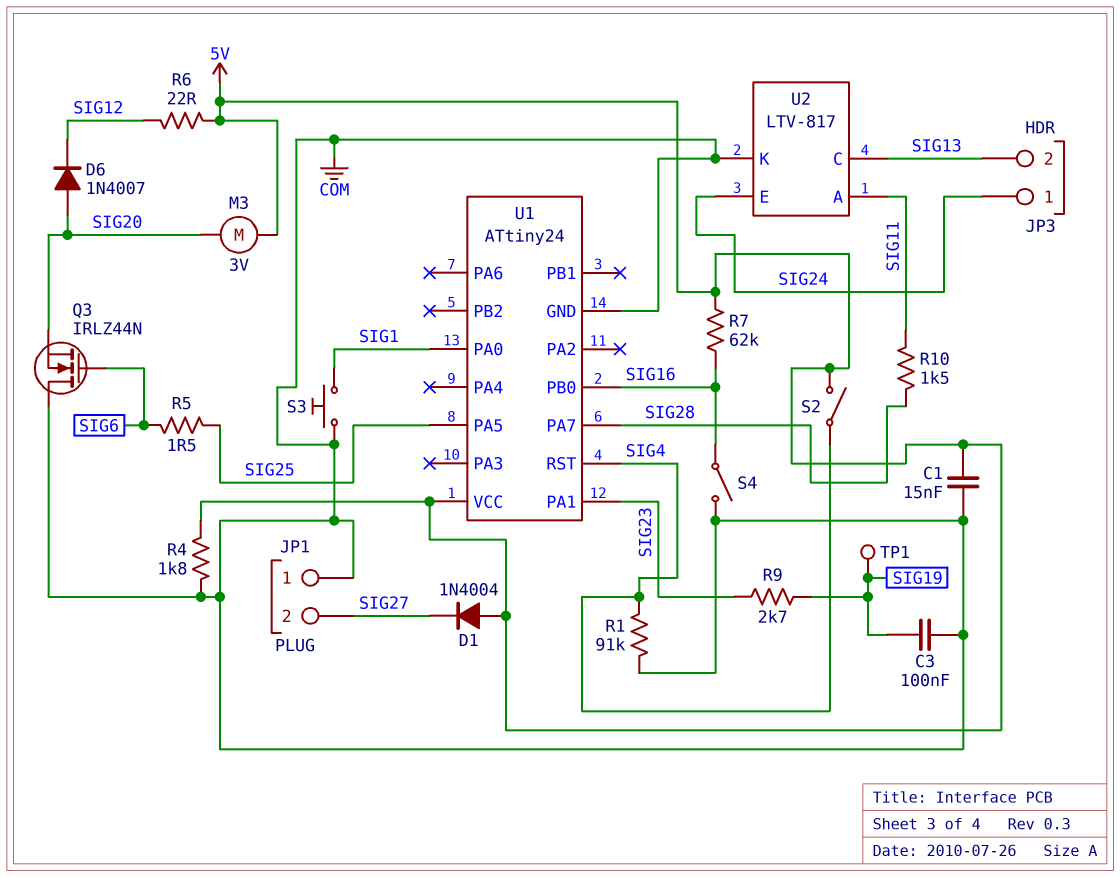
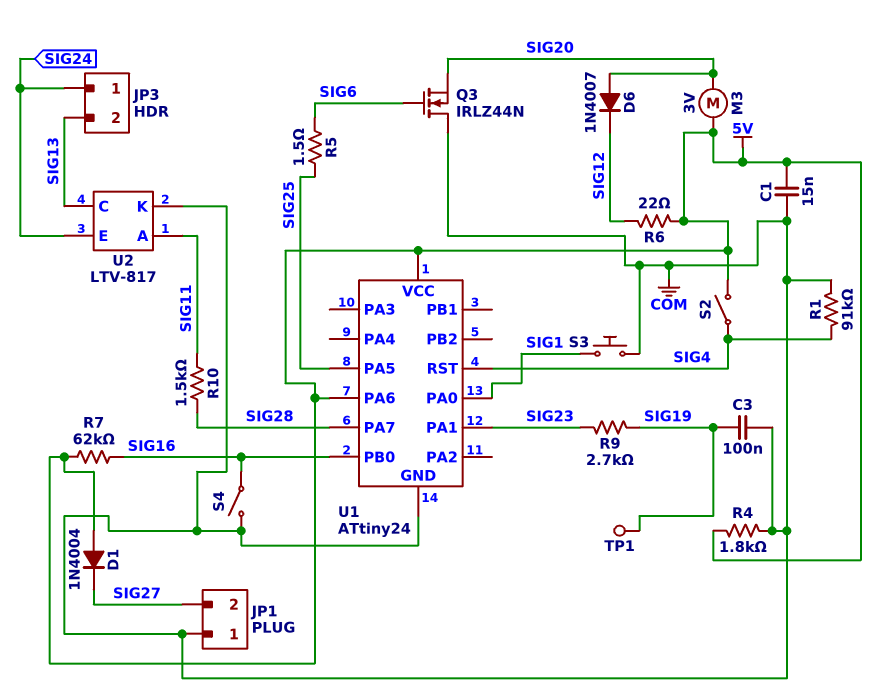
U1 pin PA6: none -> 5V

